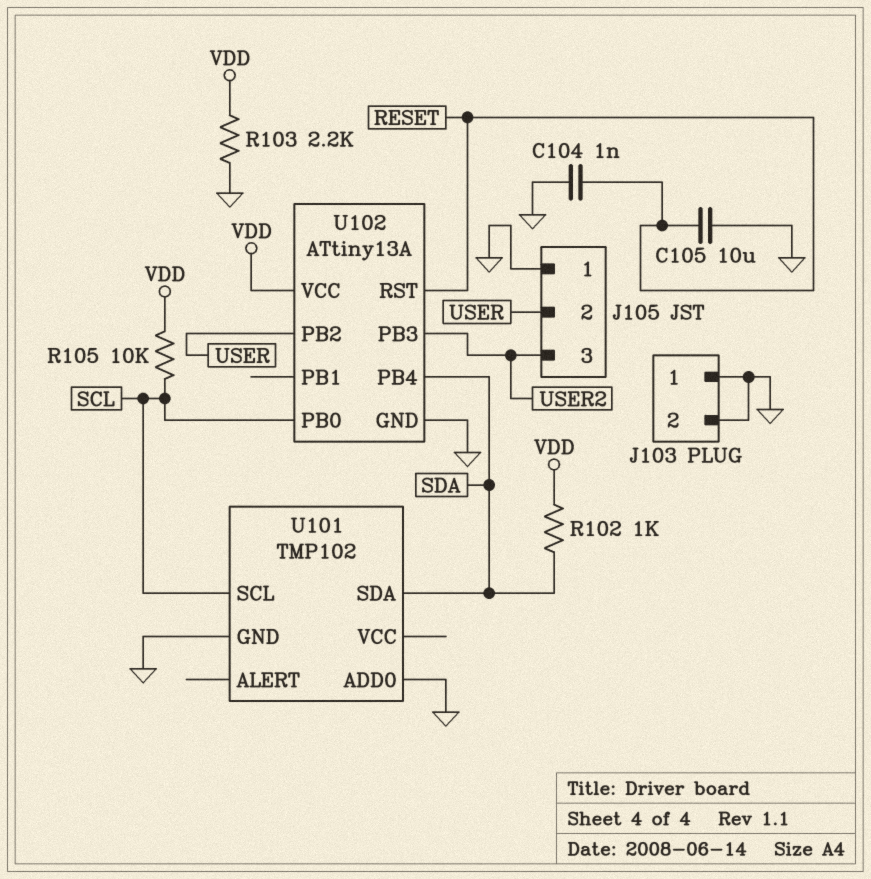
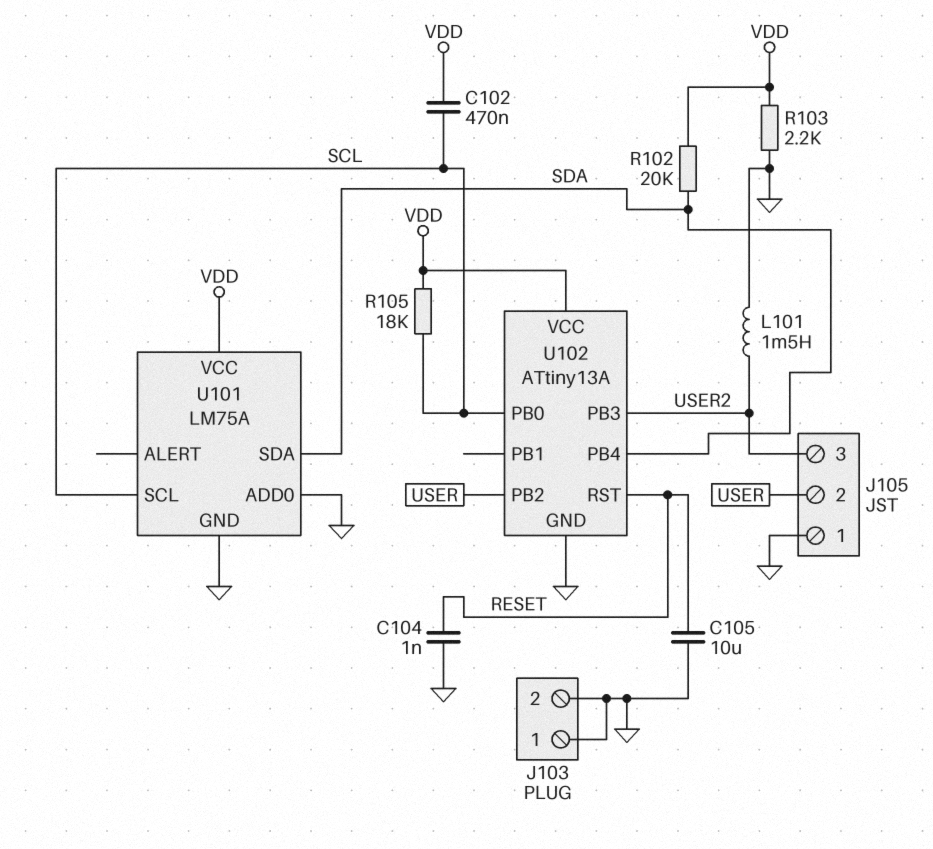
C102: none -> 470nF (SCL, VDD)
L101: none -> 1.5mH (GND, USER2)
R102: 1k (SDA, VDD) -> 20k (SDA, VDD)
R105: 10k (SCL, VDD) -> 18k (SCL, VDD)
U101: TMP102 -> LM75A
U101 pin VCC: none -> VDD

